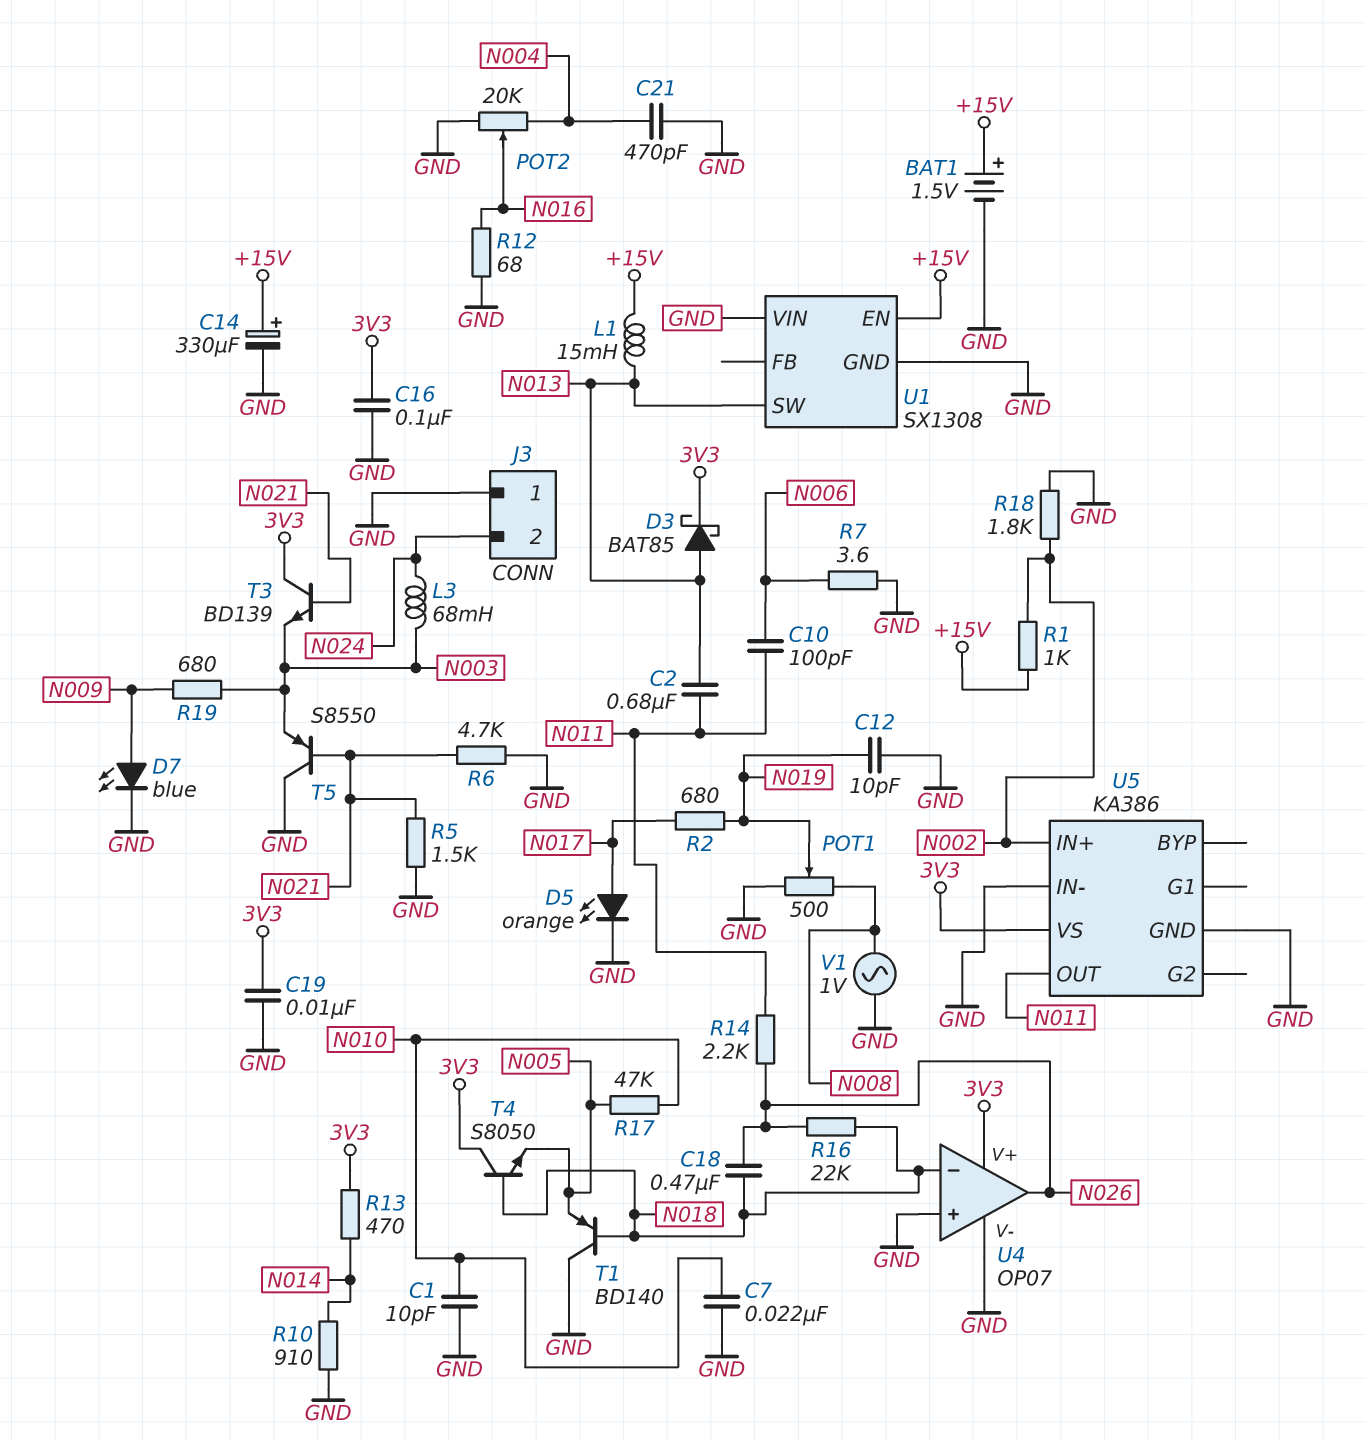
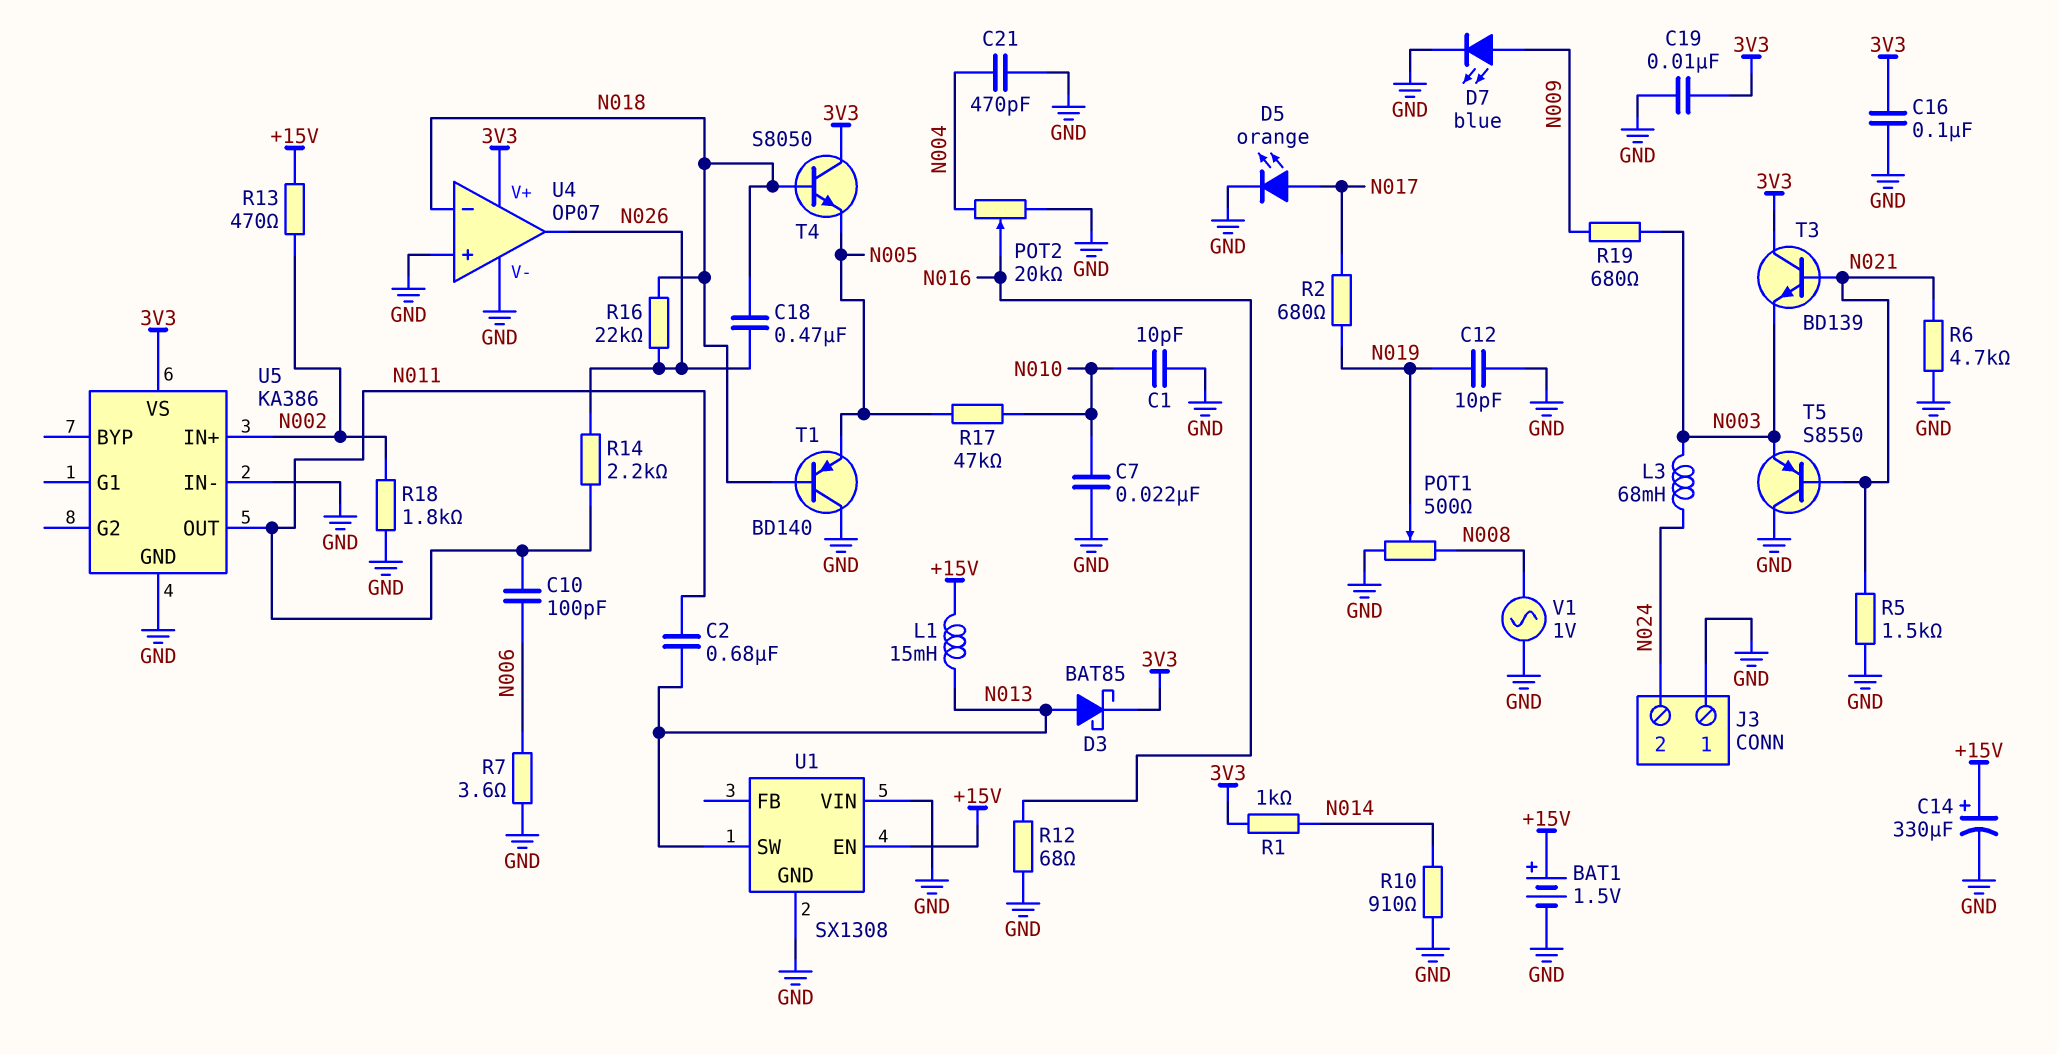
R1: 1k (+15V, N002) -> 1k (3V3, N014)
R13: 470 (3V3, N014) -> 470 (+15V, N002)

